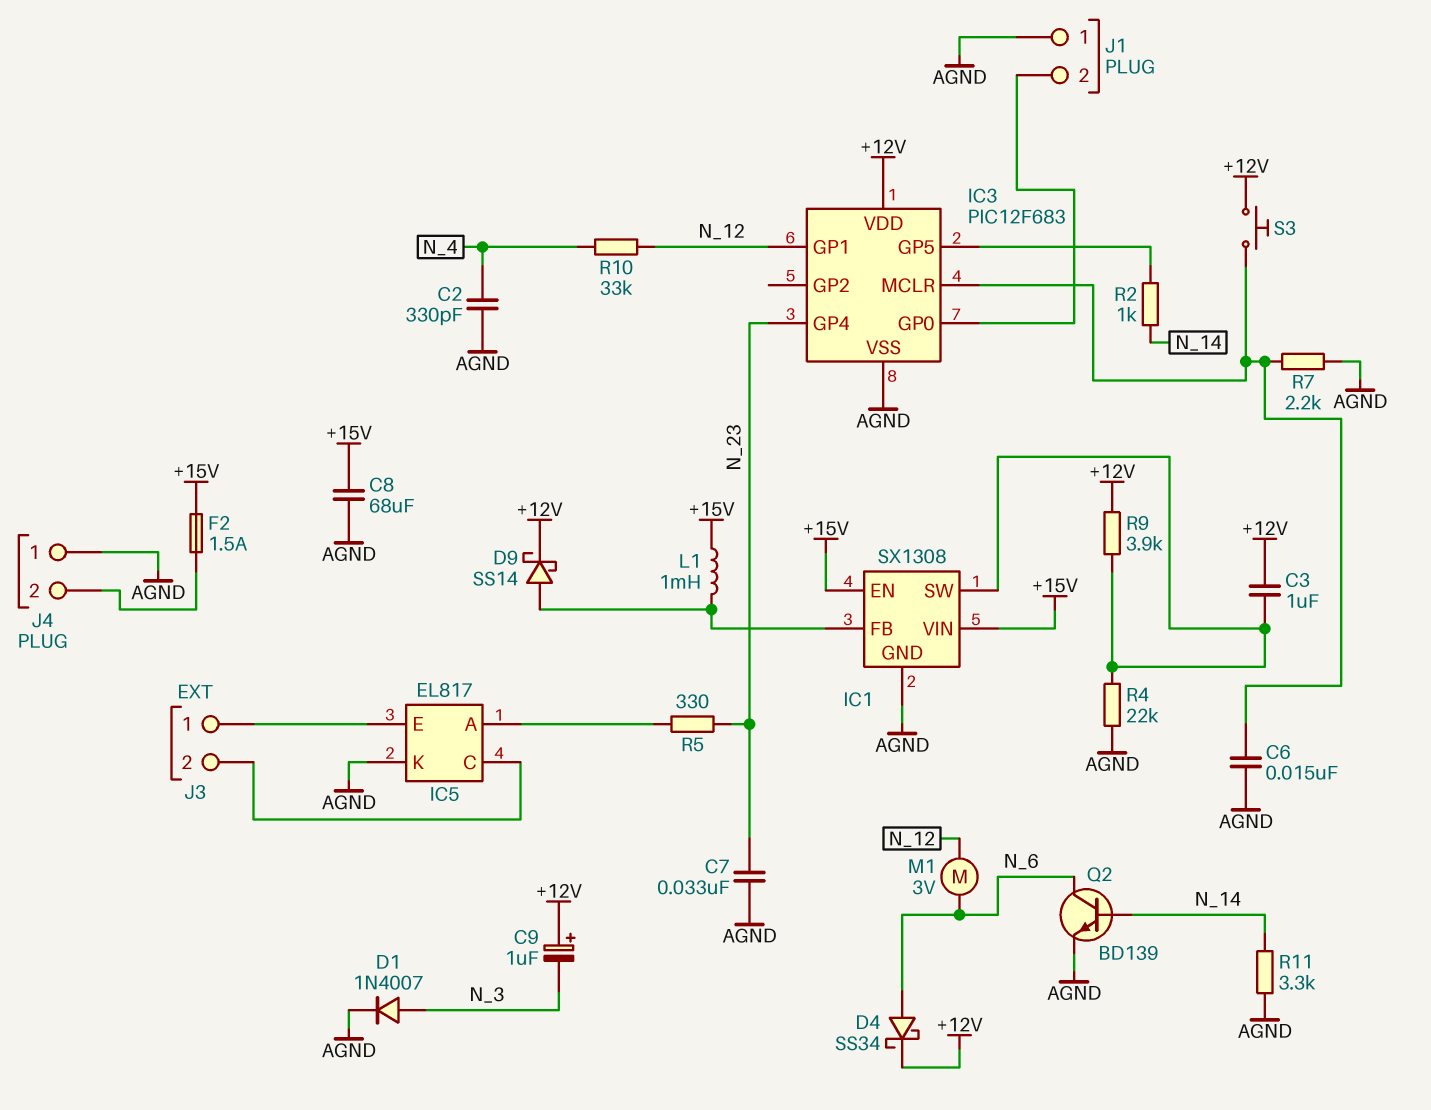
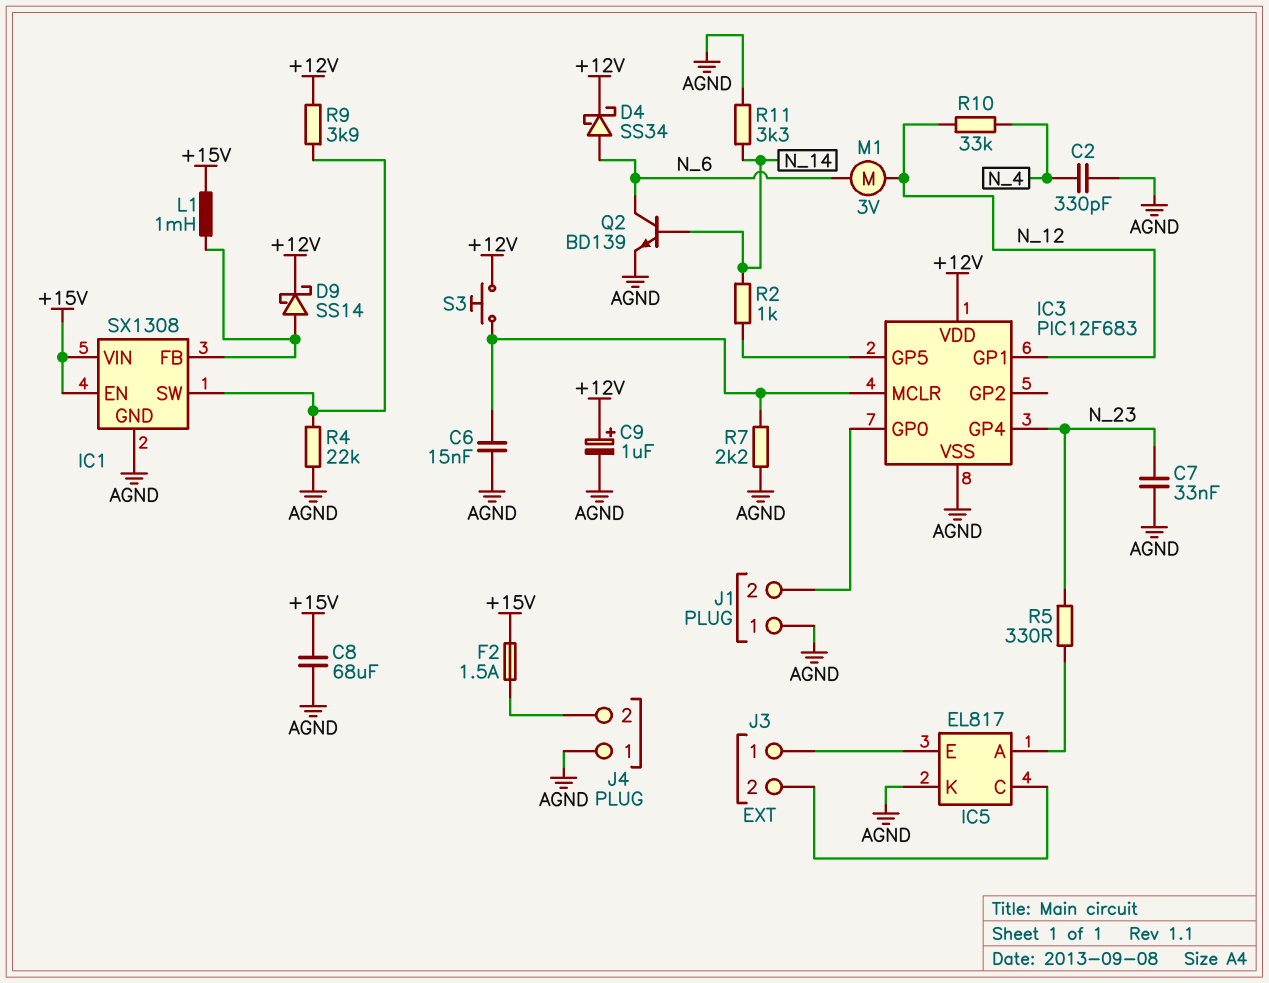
C3: 1uF (+12V, IC1/SW) -> none
C9: 1uF (plus +12V, minus N_3) -> 1uF (plus +12V, minus AGND)
D1: diode 1N4007 (A N_3, K AGND) -> none

